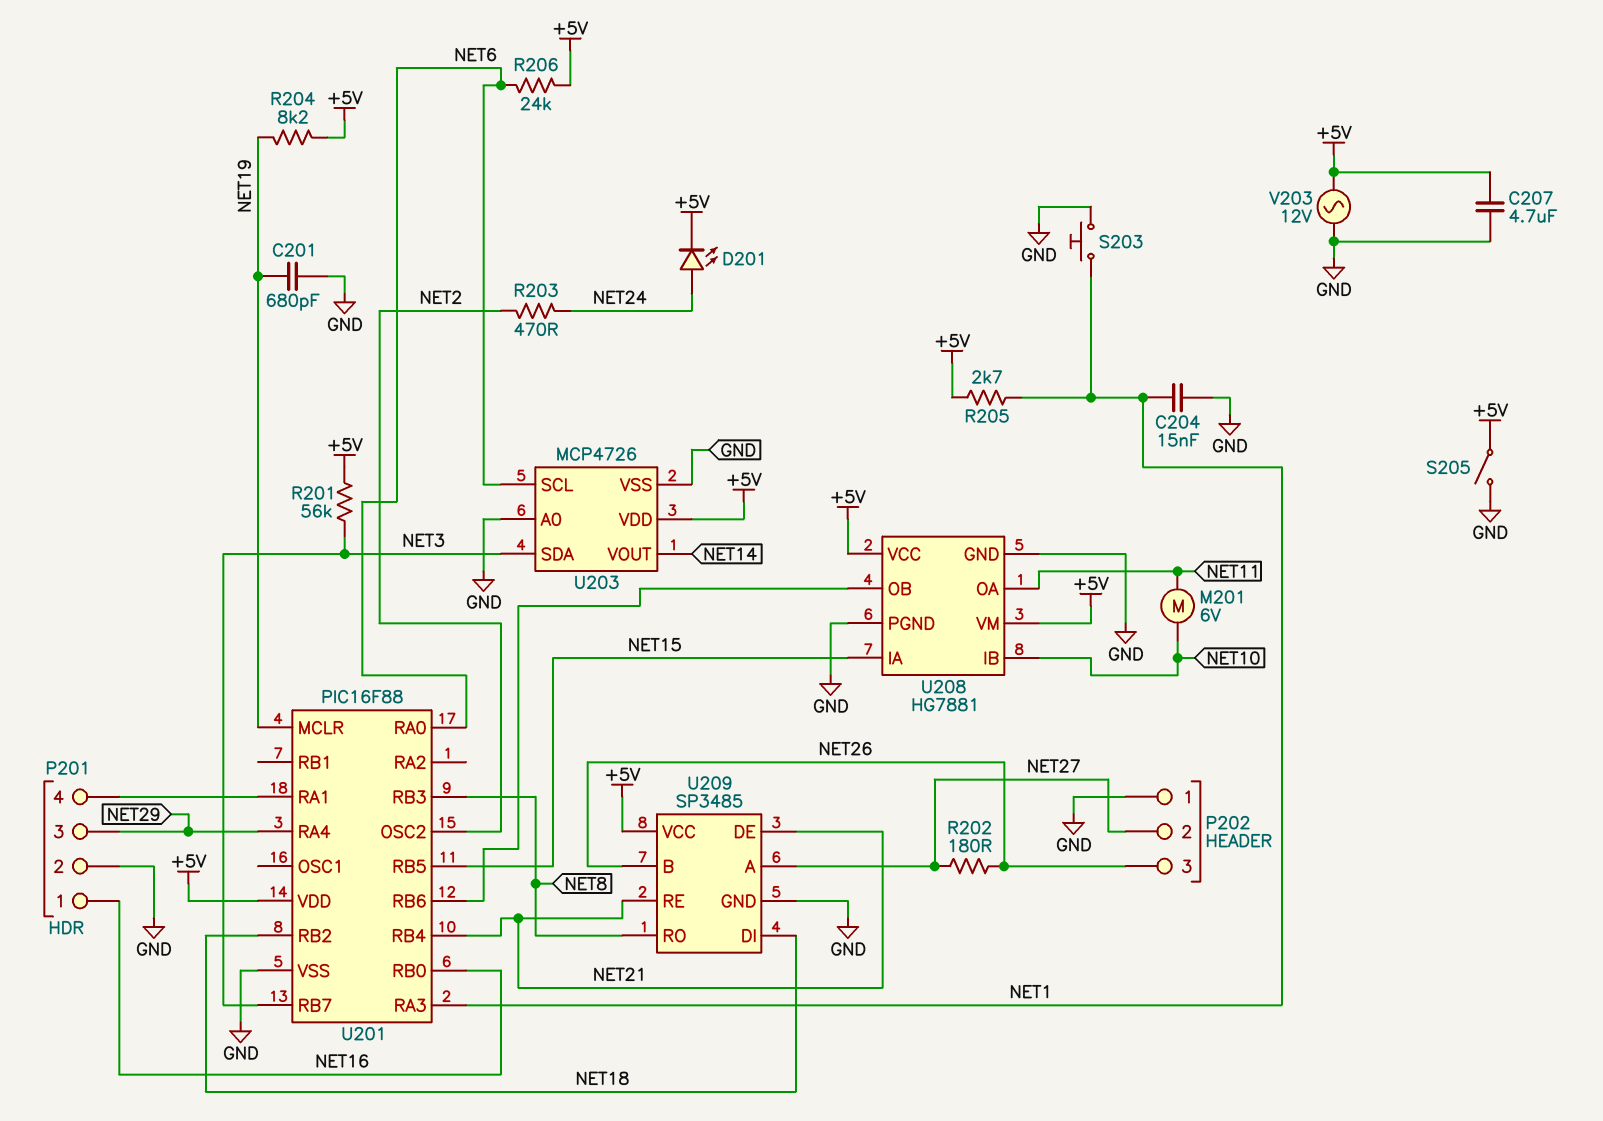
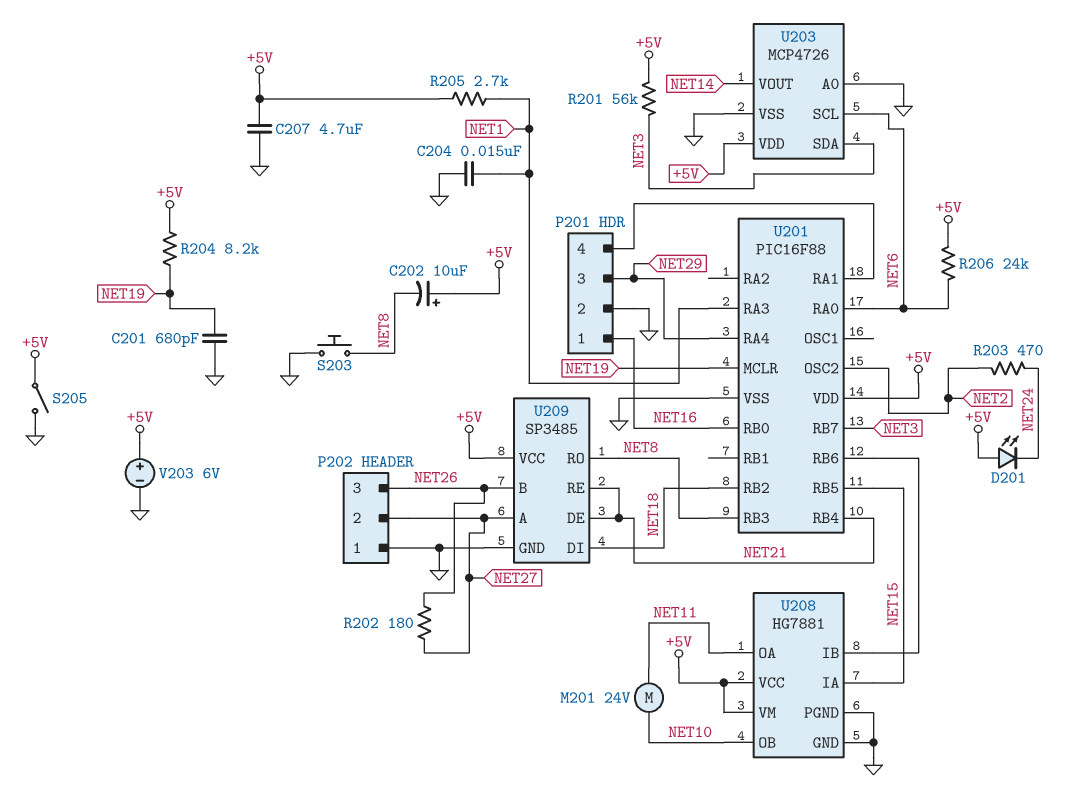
C202: none -> 10uF (plus +5V, minus NET8)
D201: LED (A NET24, K +5V) -> LED (A +5V, K NET24)
M201: motor 6V (NET10, NET11) -> motor 24V (NET10, NET11)
S203: button (GND, NET1) -> button (GND, NET8)
U208 pin IB: NET10 -> U201/RB6
U208 pin OB: U201/RB6 -> NET10
V203: AC 12V (+5V, GND) -> 6V (plus +5V, minus GND)

